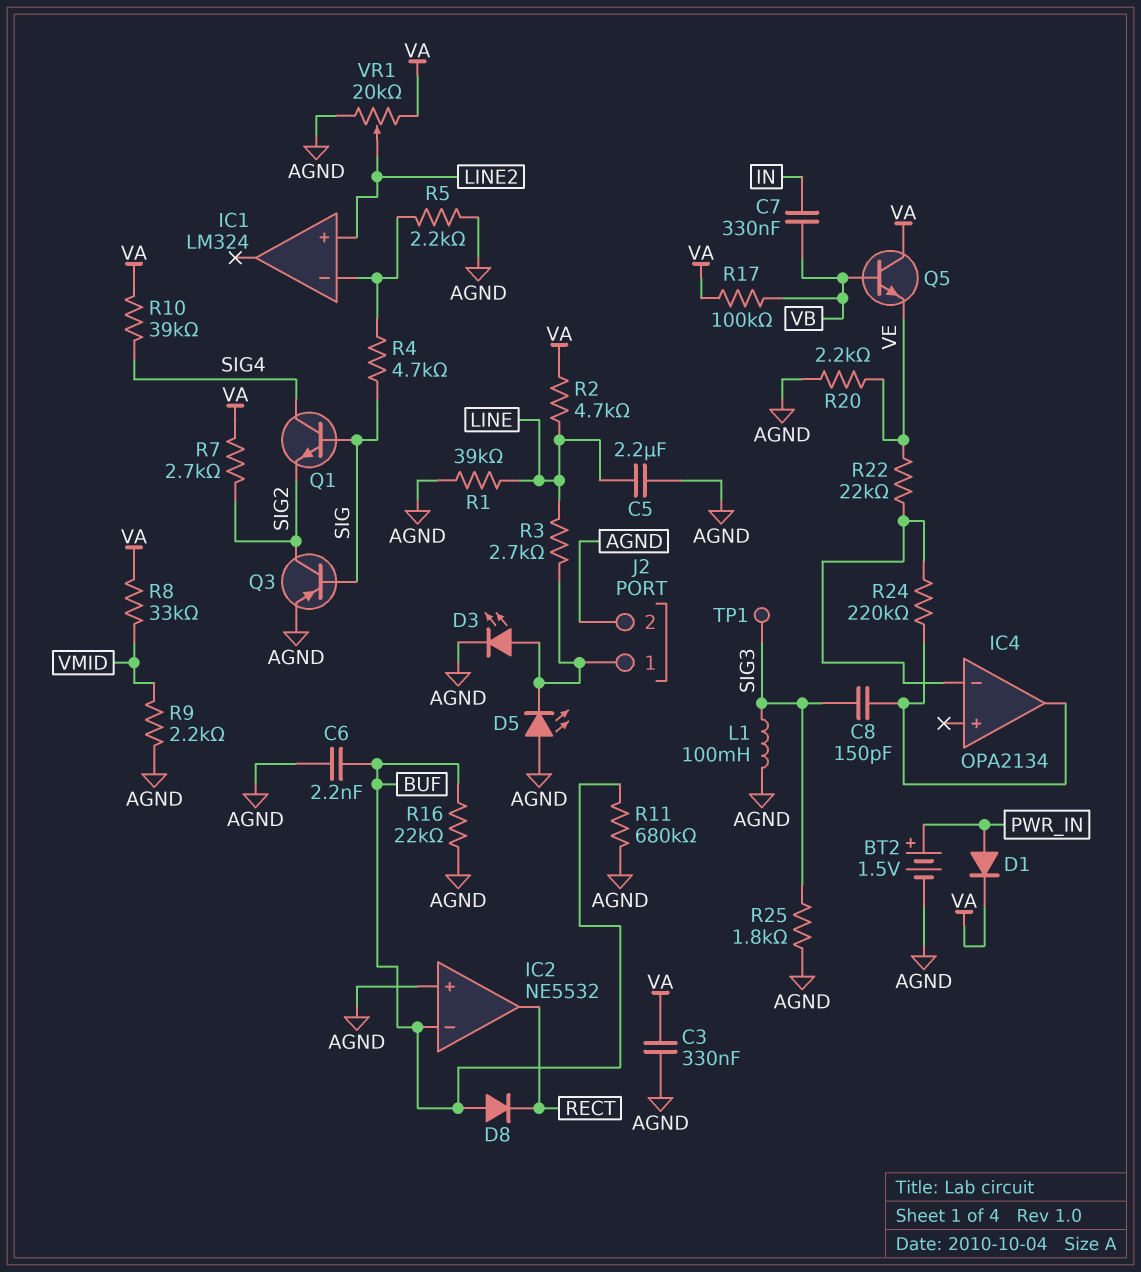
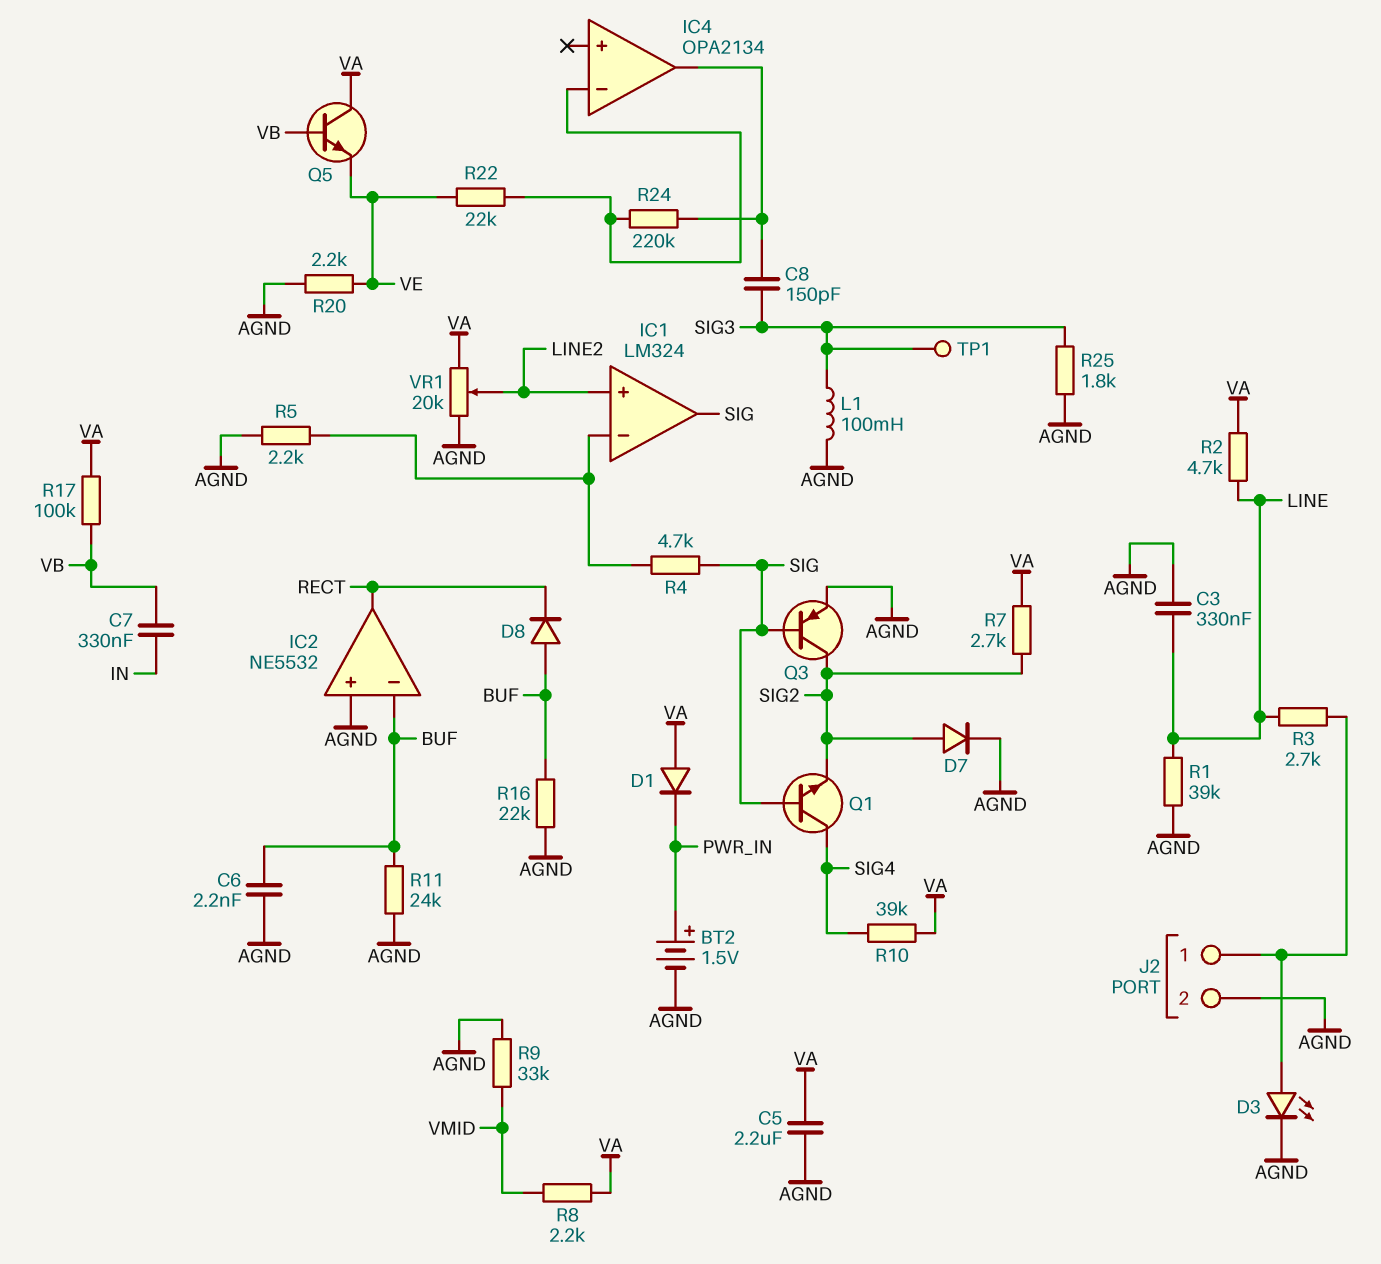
C3: 330nF (AGND, VA) -> 330nF (AGND, LINE)
C5: 2.2uF (AGND, LINE) -> 2.2uF (AGND, VA)
D1: diode (A PWR_IN, K VA) -> diode (A VA, K PWR_IN)
D5: LED (A AGND, K J2/1) -> none
D7: none -> diode (A SIG2, K AGND)
IC1 pin out: none -> SIG
R8: 33k (VA, VMID) -> 2.2k (VA, VMID)
R9: 2.2k (AGND, VMID) -> 33k (AGND, VMID)
R11: 680k (AGND, BUF) -> 24k (AGND, BUF)

